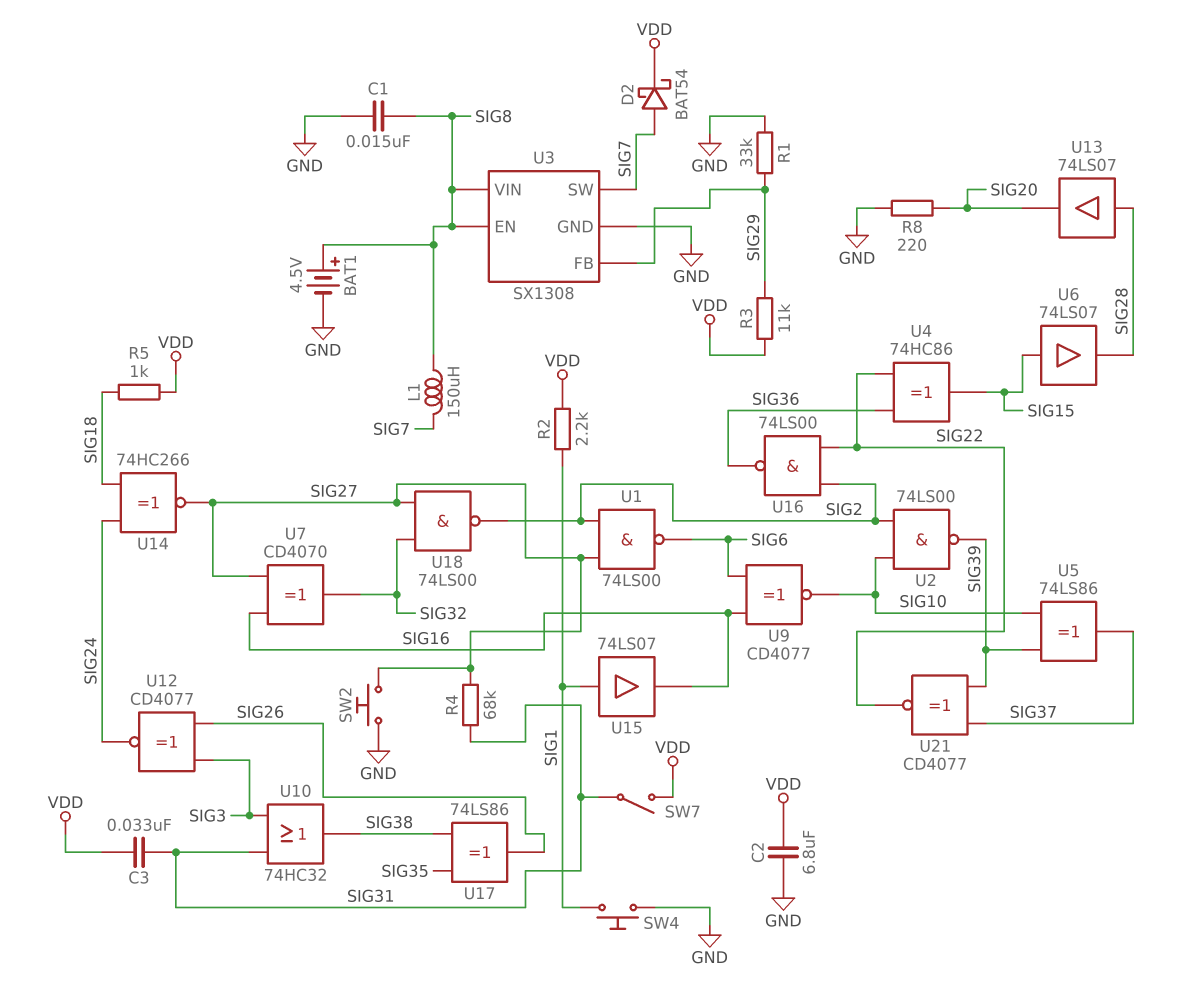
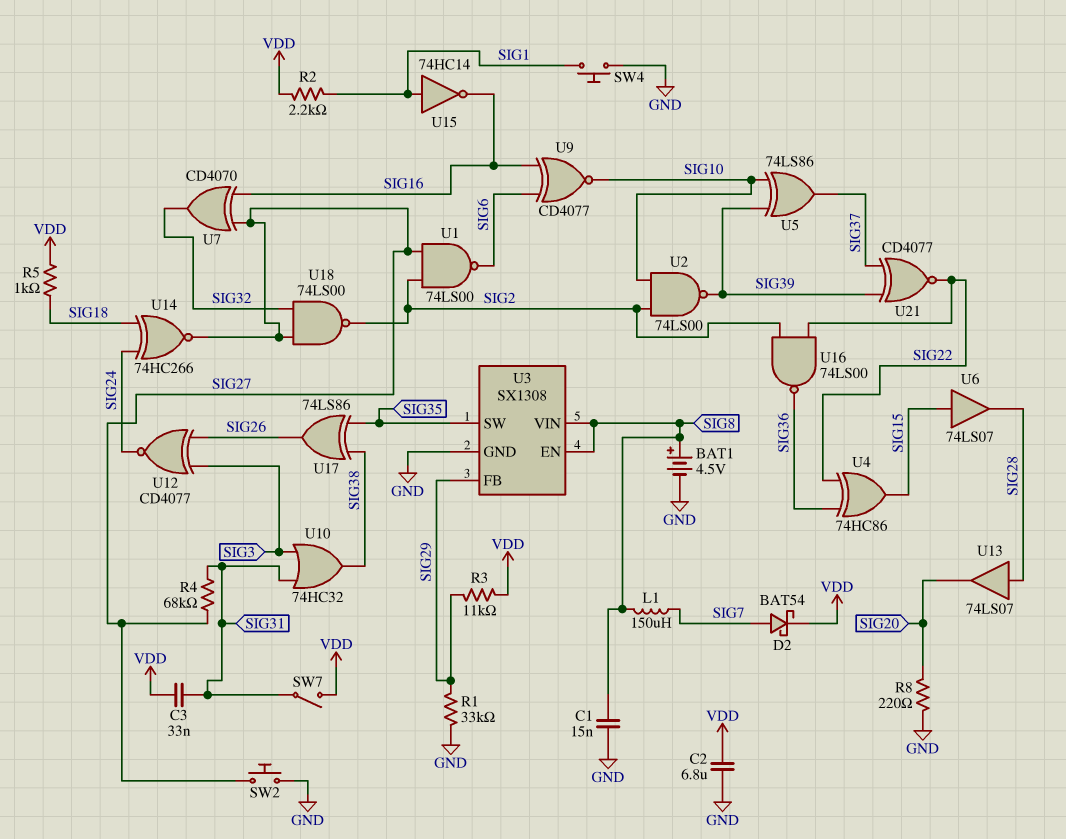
U3 pin SW: SIG7 -> SIG35
U15: buffer 74LS07 (in SIG1, out SIG16) -> NOT 74HC14 (in SIG1, out SIG16)

